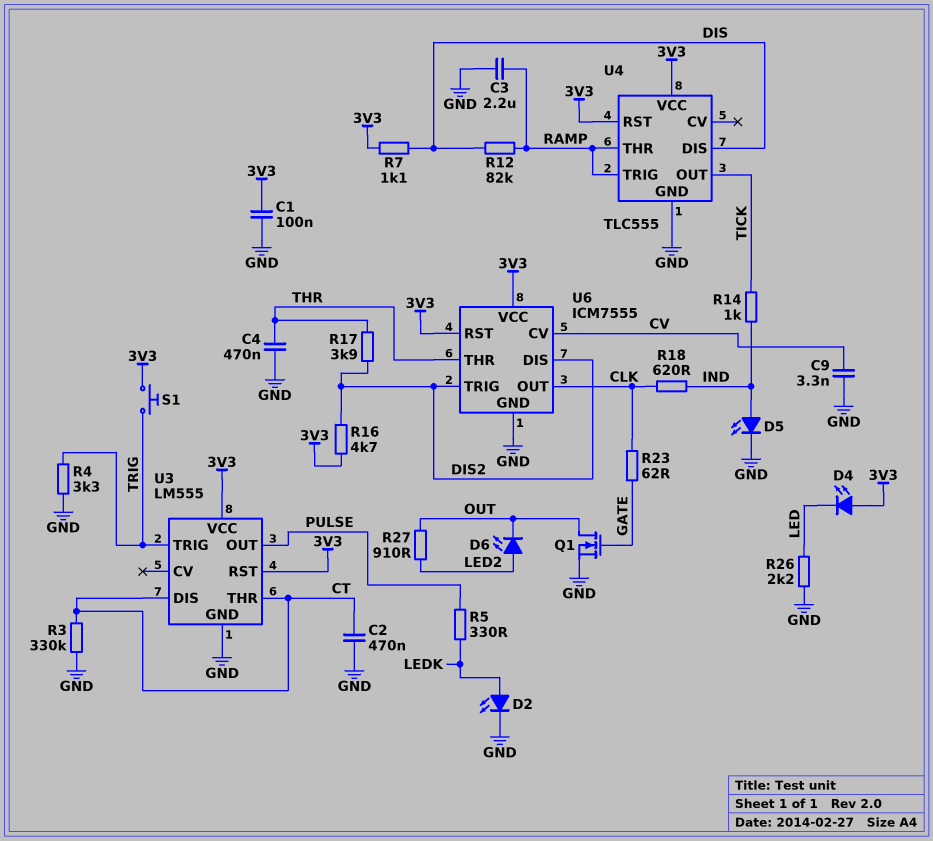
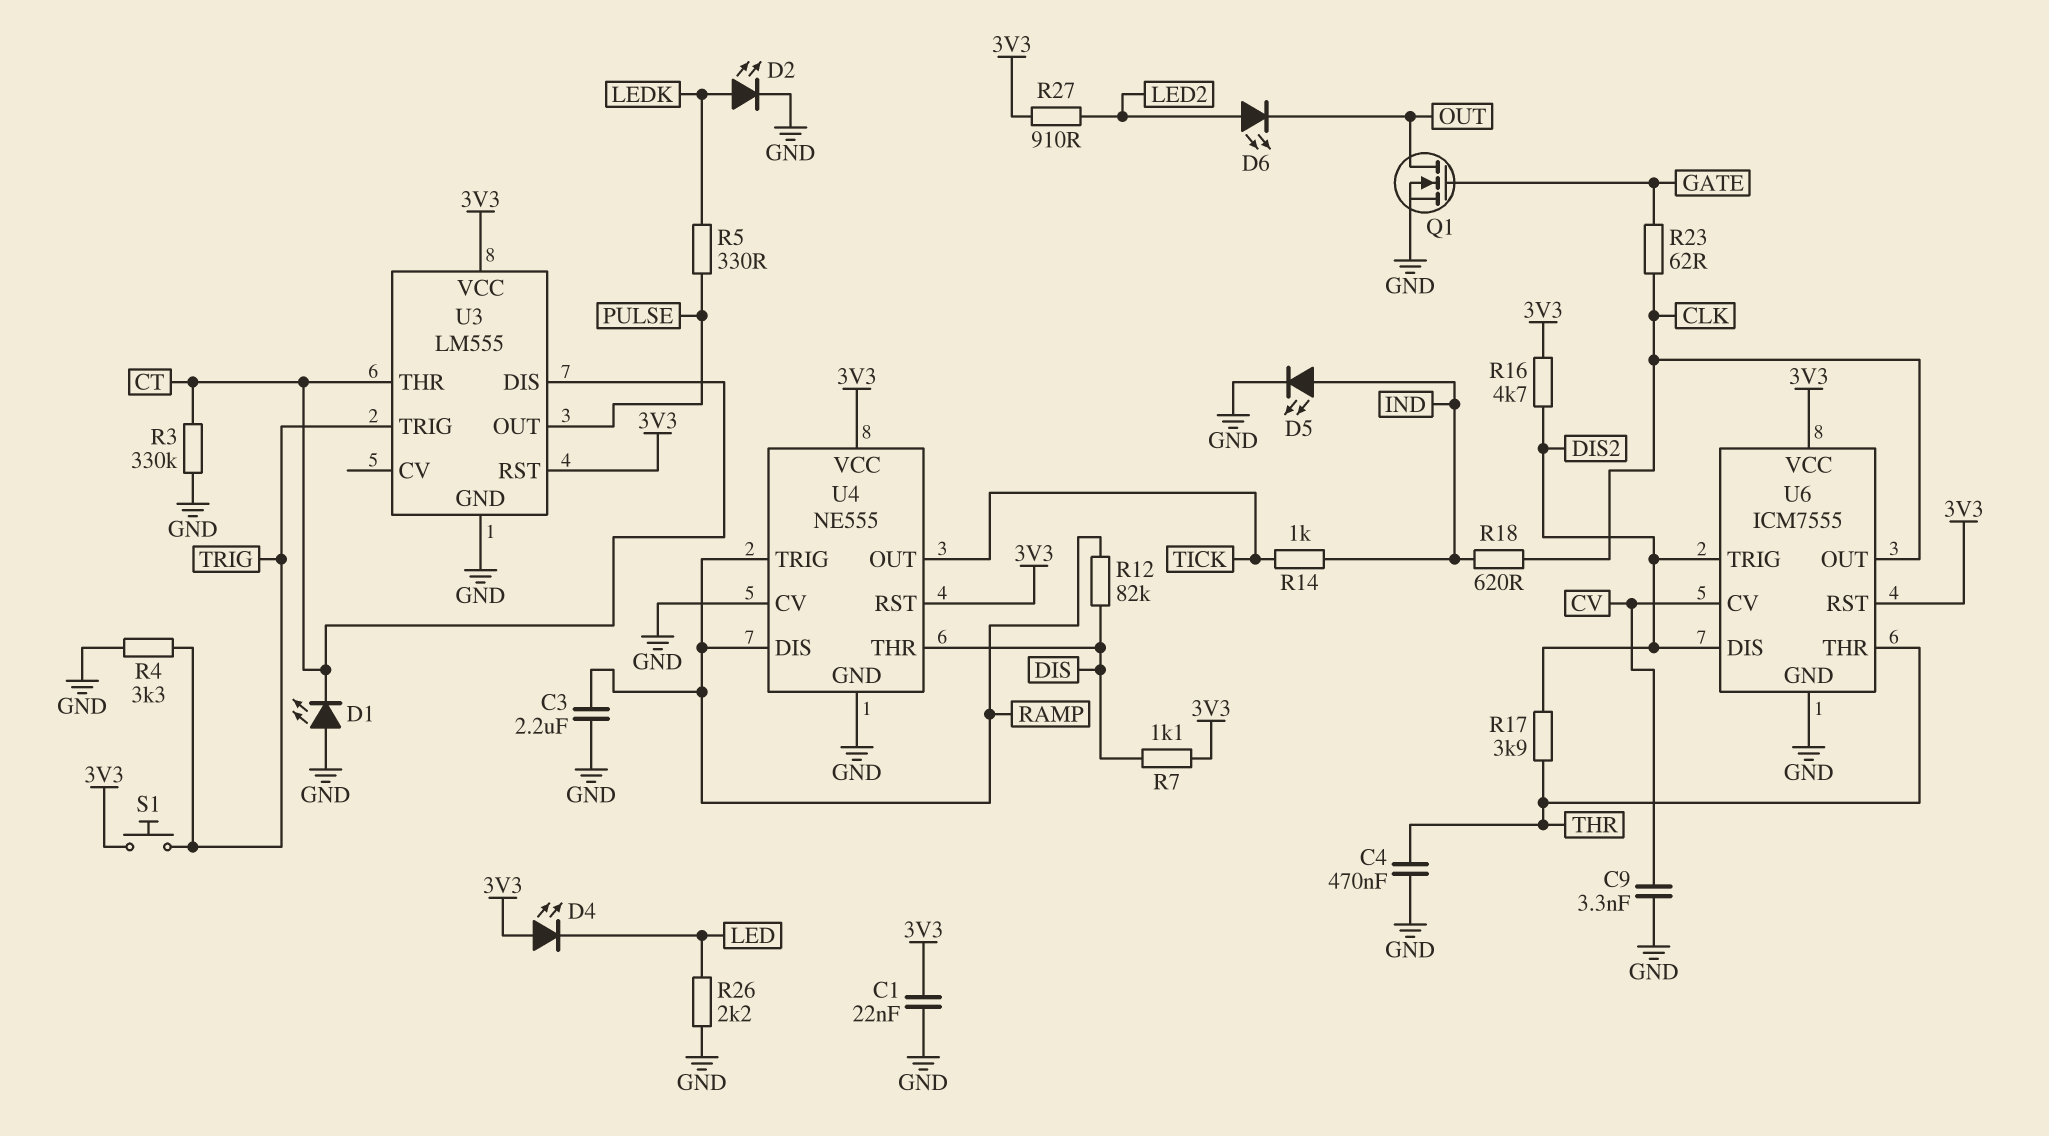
C1: 100nF (3V3, GND) -> 22nF (3V3, GND)
C2: 470nF (CT, GND) -> none
D1: none -> LED (A GND, K CT)
R27: 910 (LED2, OUT) -> 910 (3V3, LED2)
U4: TLC555 -> NE555
U4 pin CV: none -> GND
U4 pin DIS: DIS -> RAMP
U4 pin THR: RAMP -> DIS

